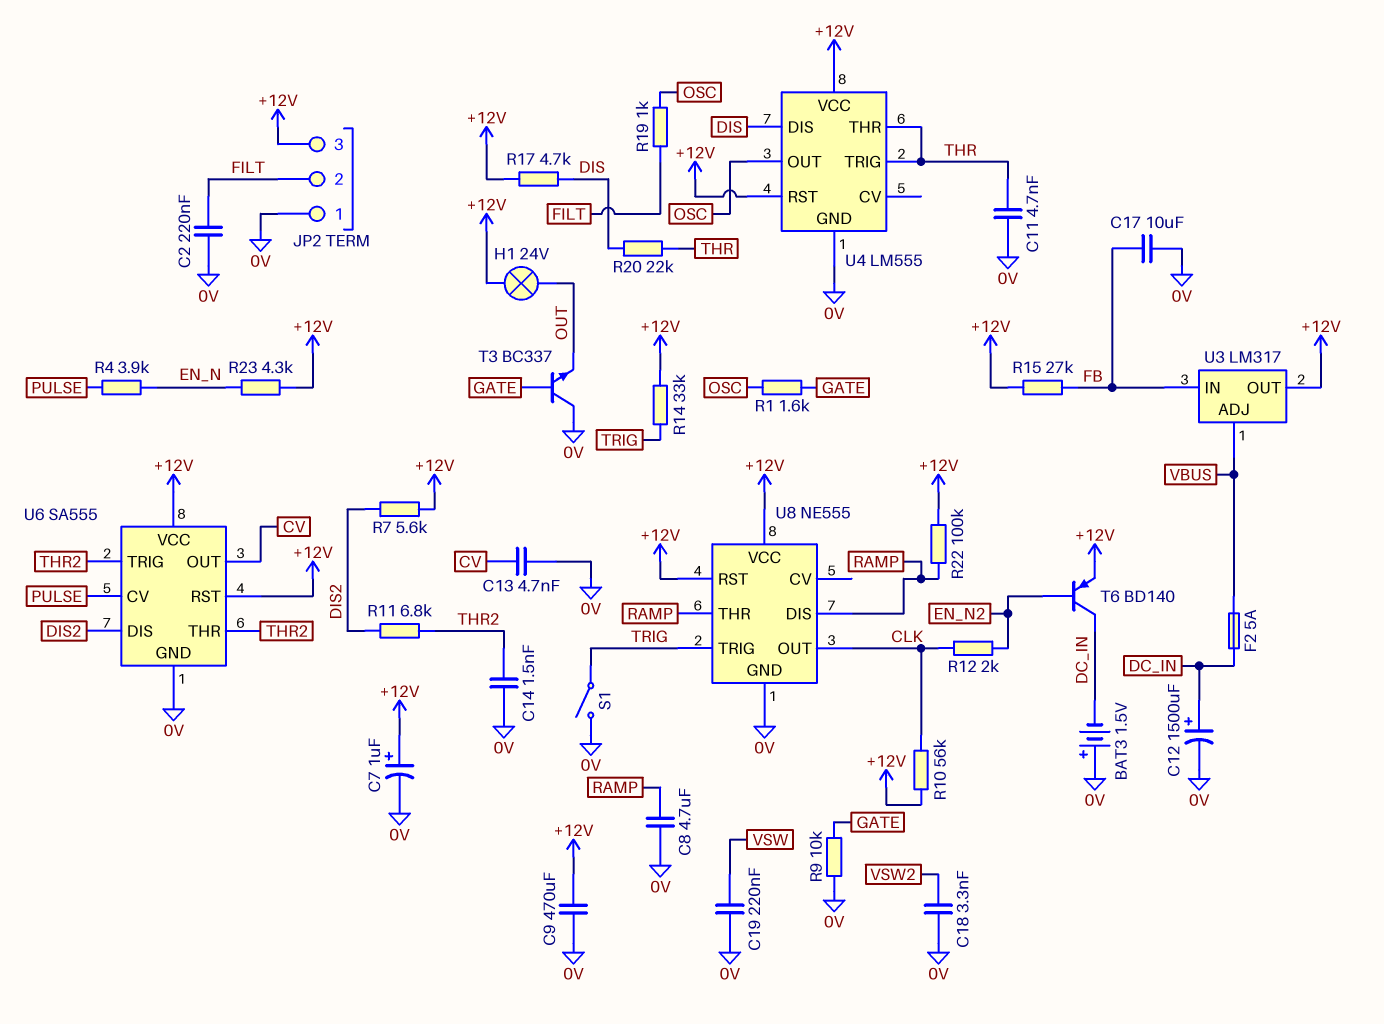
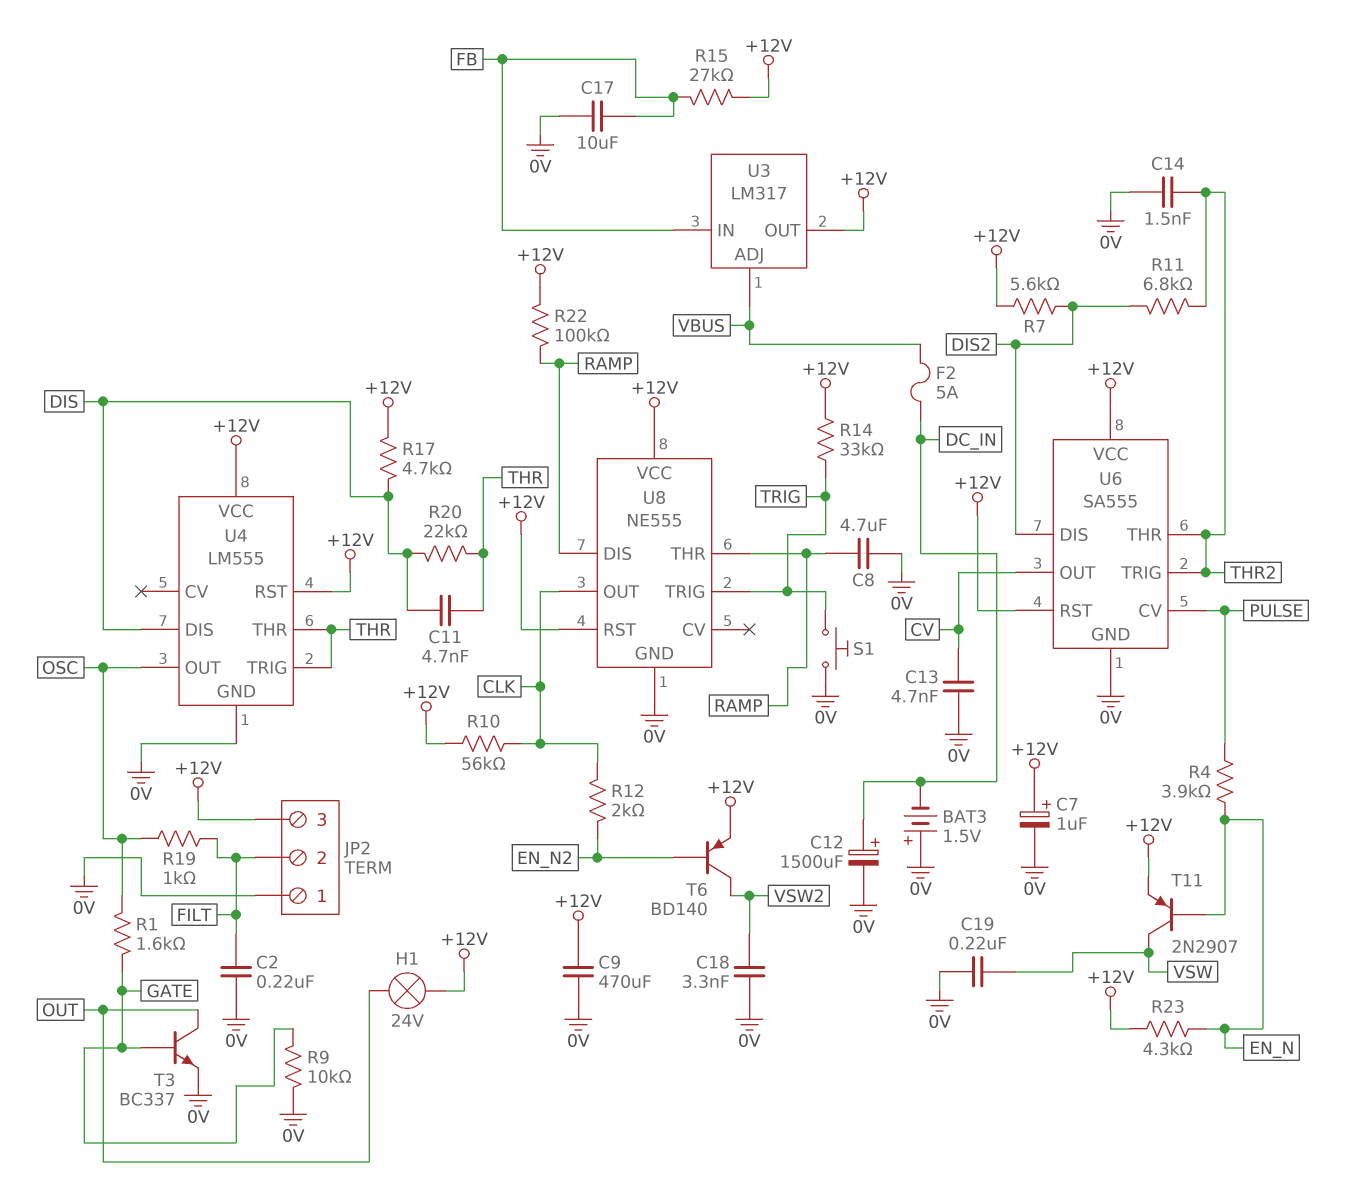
C11: 4.7nF (0V, THR) -> 4.7nF (DIS, THR)
S1: switch (0V, TRIG) -> button (0V, TRIG)
T3: NPN BC337 (B GATE, C 0V, E OUT) -> NPN BC337 (B GATE, C OUT, E 0V)
T6: PNP BD140 (B EN_N2, C DC_IN, E +12V) -> PNP BD140 (B EN_N2, C VSW2, E +12V)
T11: none -> PNP 2N2907 (B EN_N, C VSW, E +12V)

